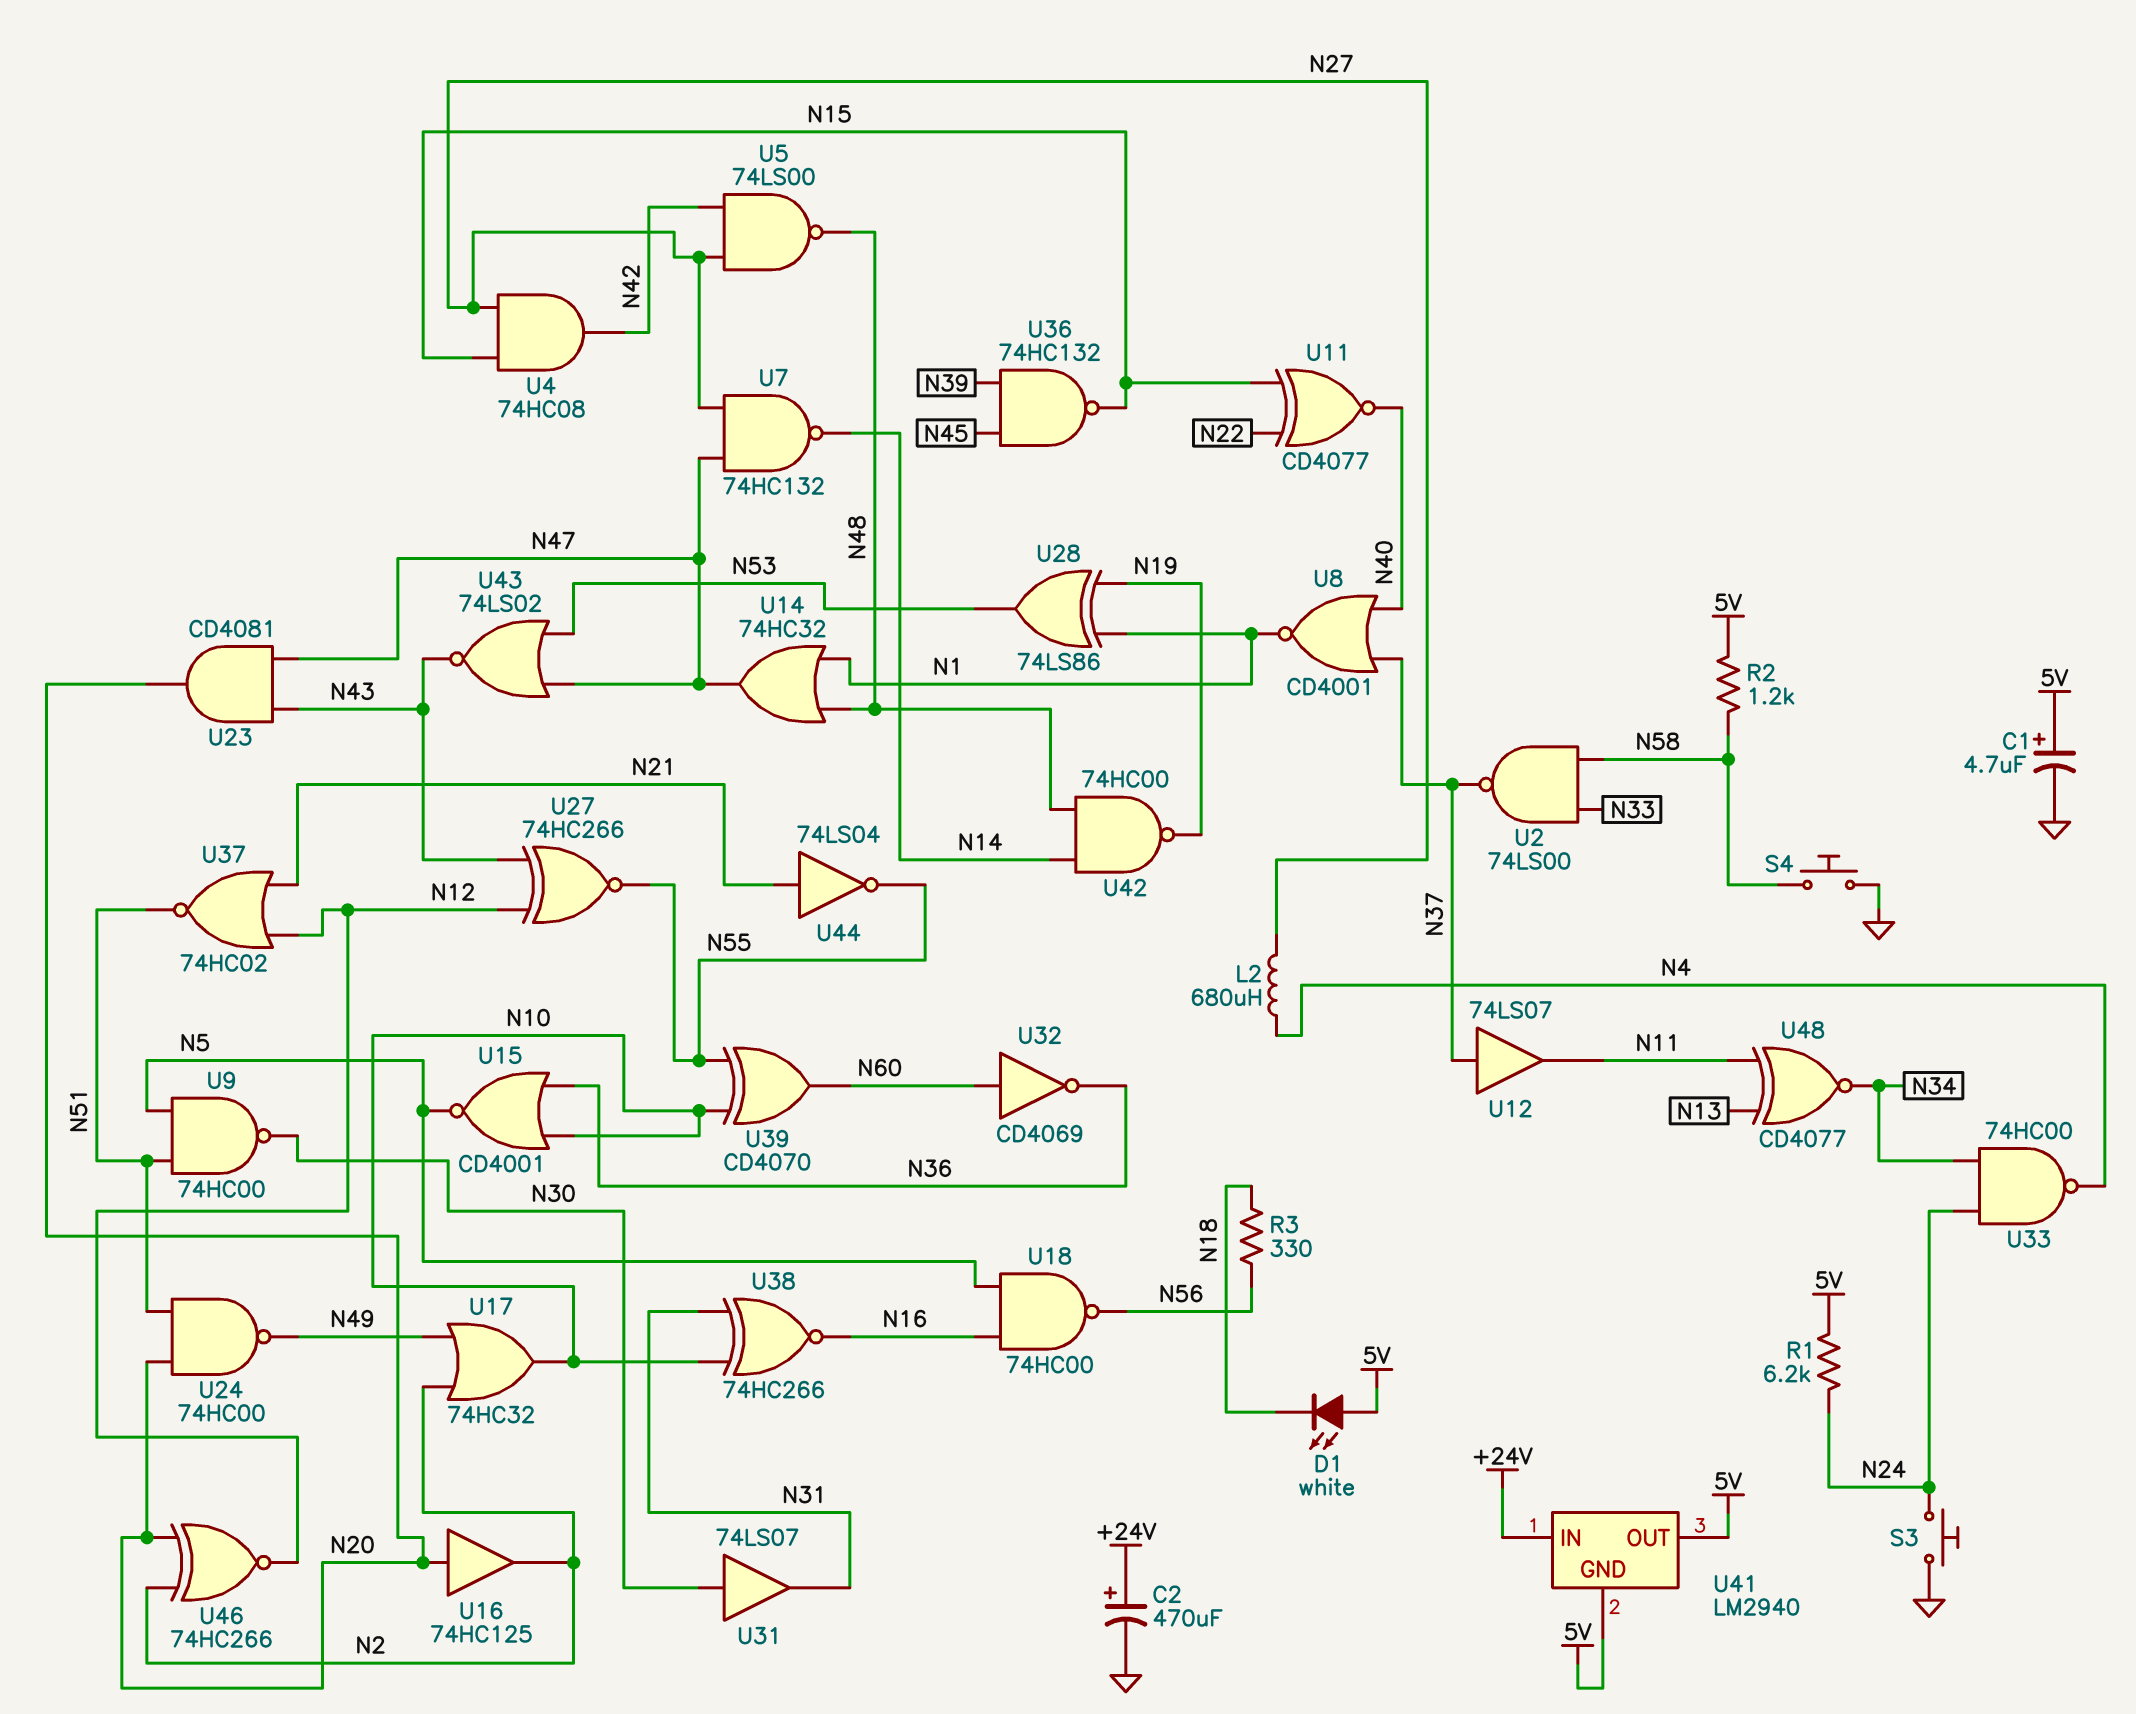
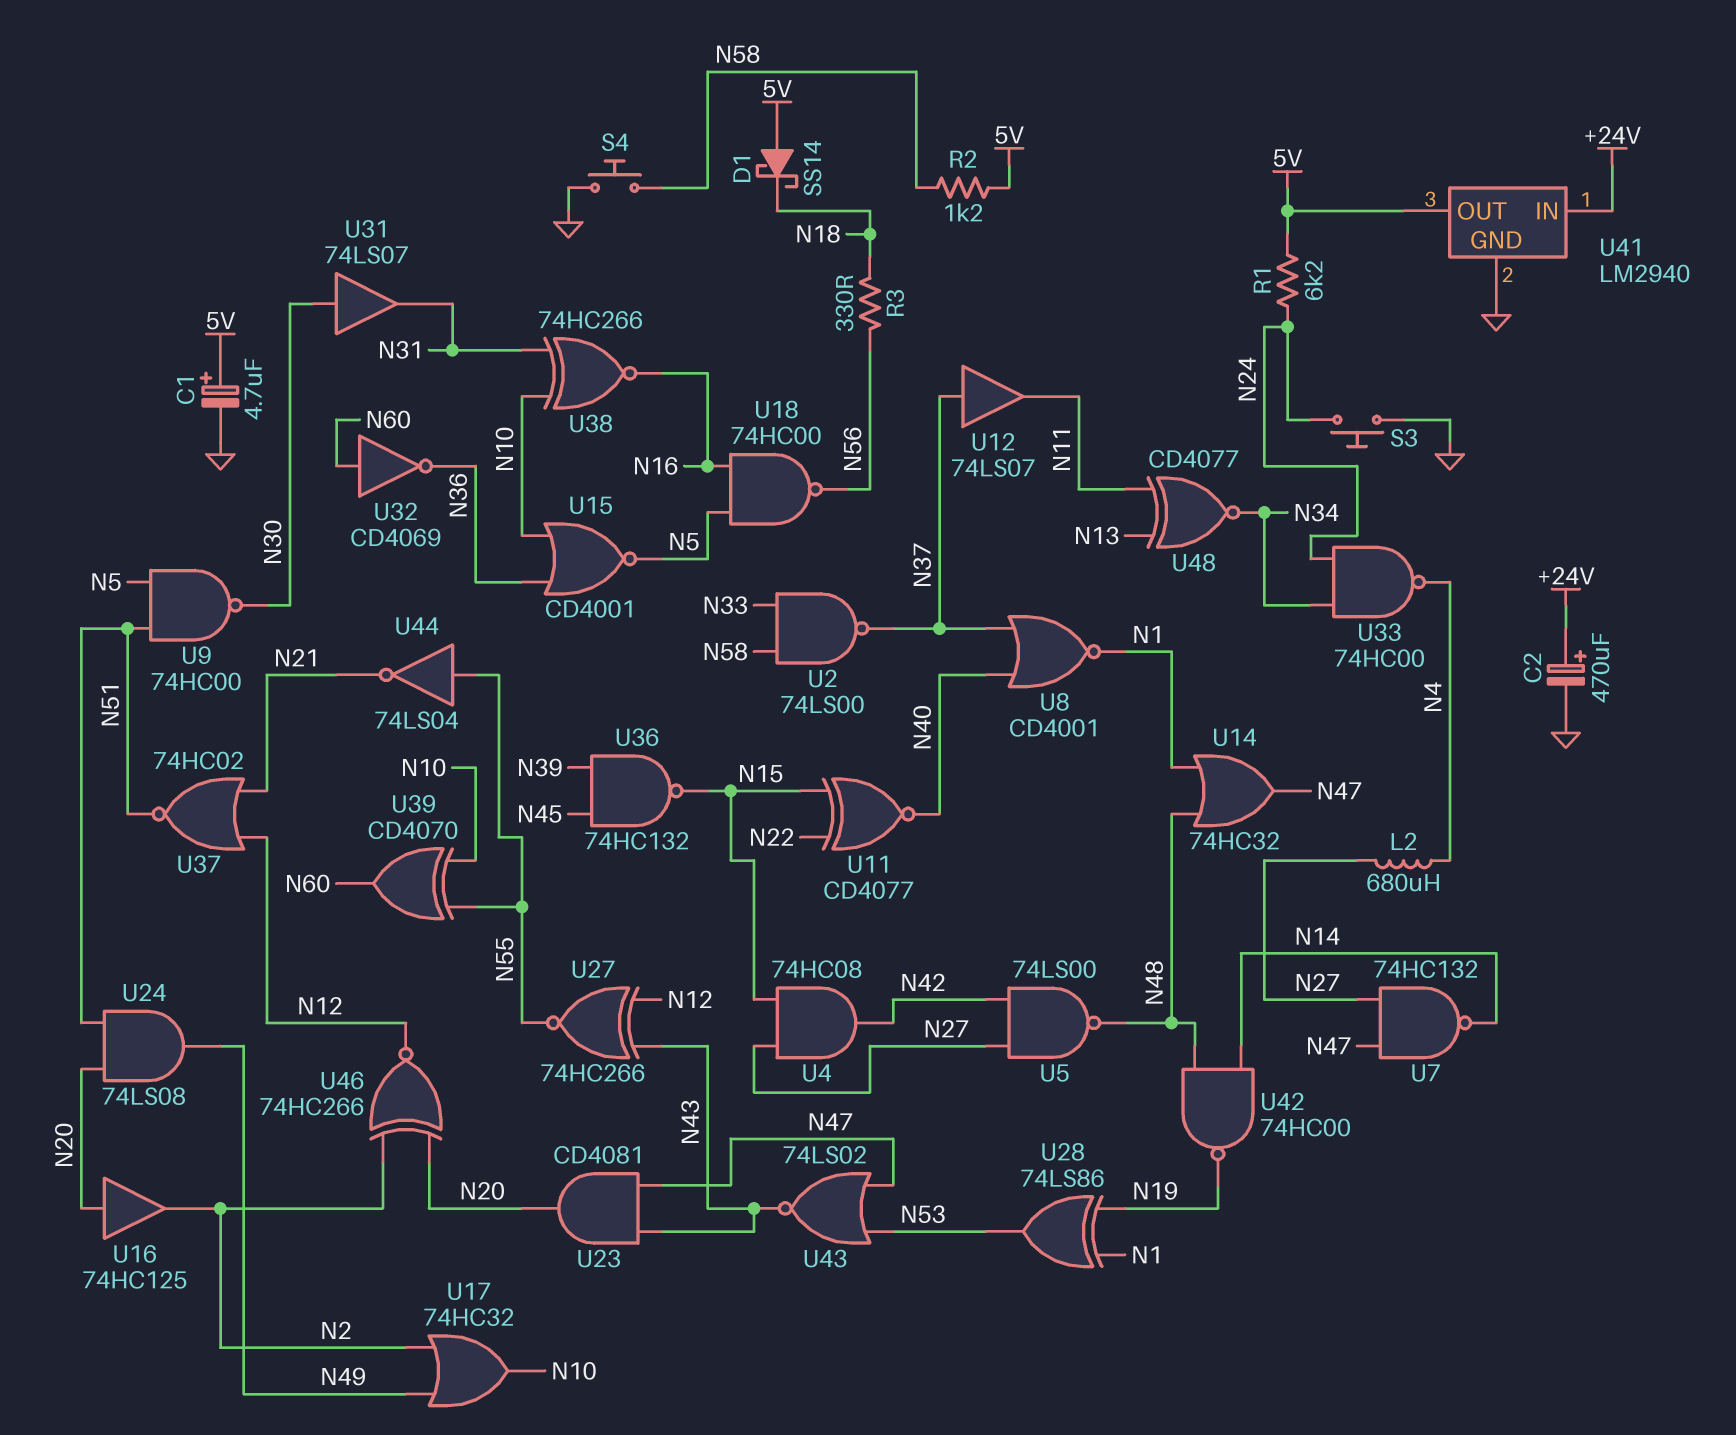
D1: LED white (A 5V, K N18) -> schottky SS14 (A 5V, K N18)
U24: NAND 74HC00 (in N20, in N51, out N49) -> AND 74LS08 (in N20, in N51, out N49)
U41 pin GND: 5V -> GND
U44: NOT 74LS04 (in N21, out N55) -> NOT 74LS04 (in N55, out N21)

